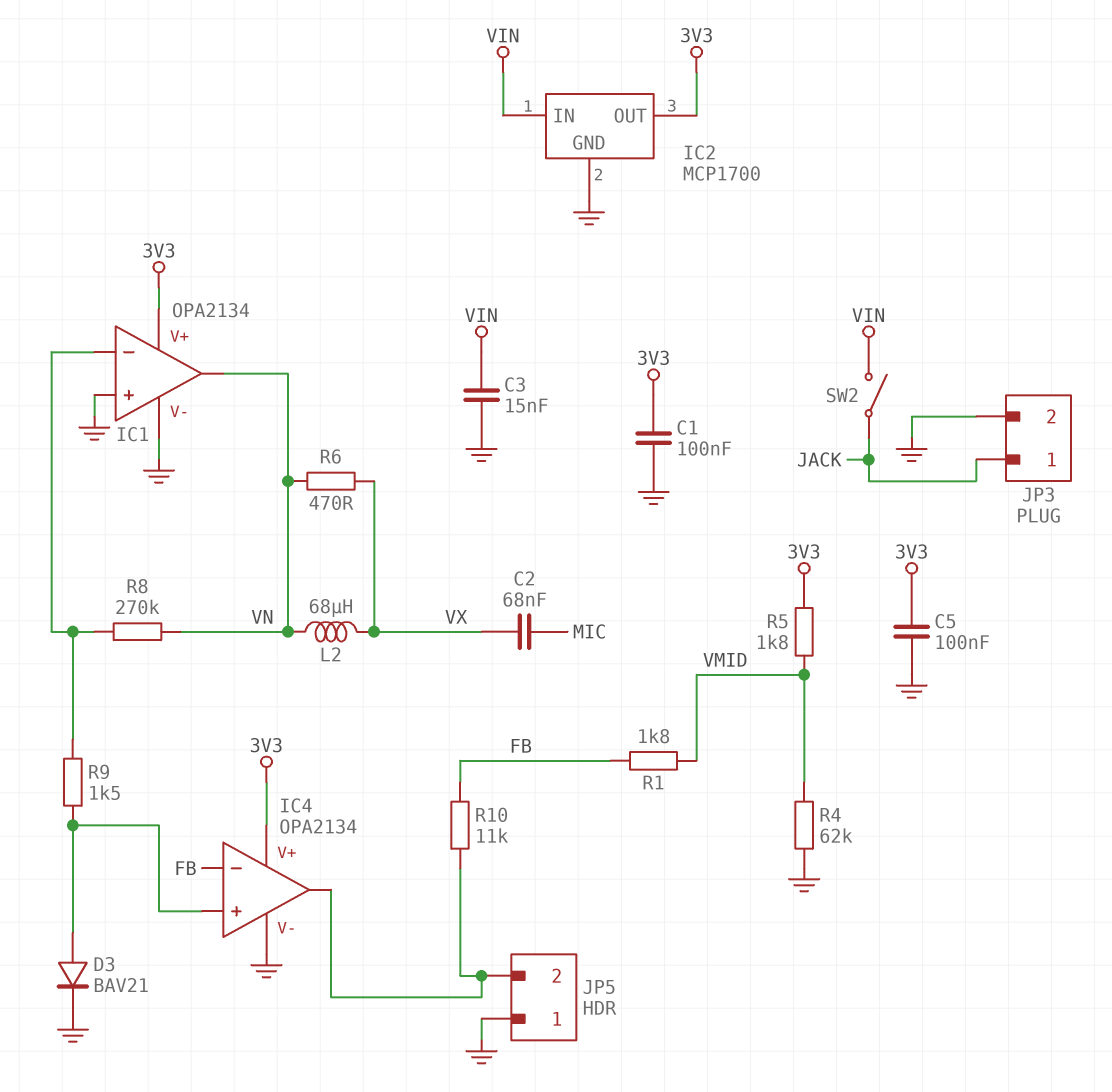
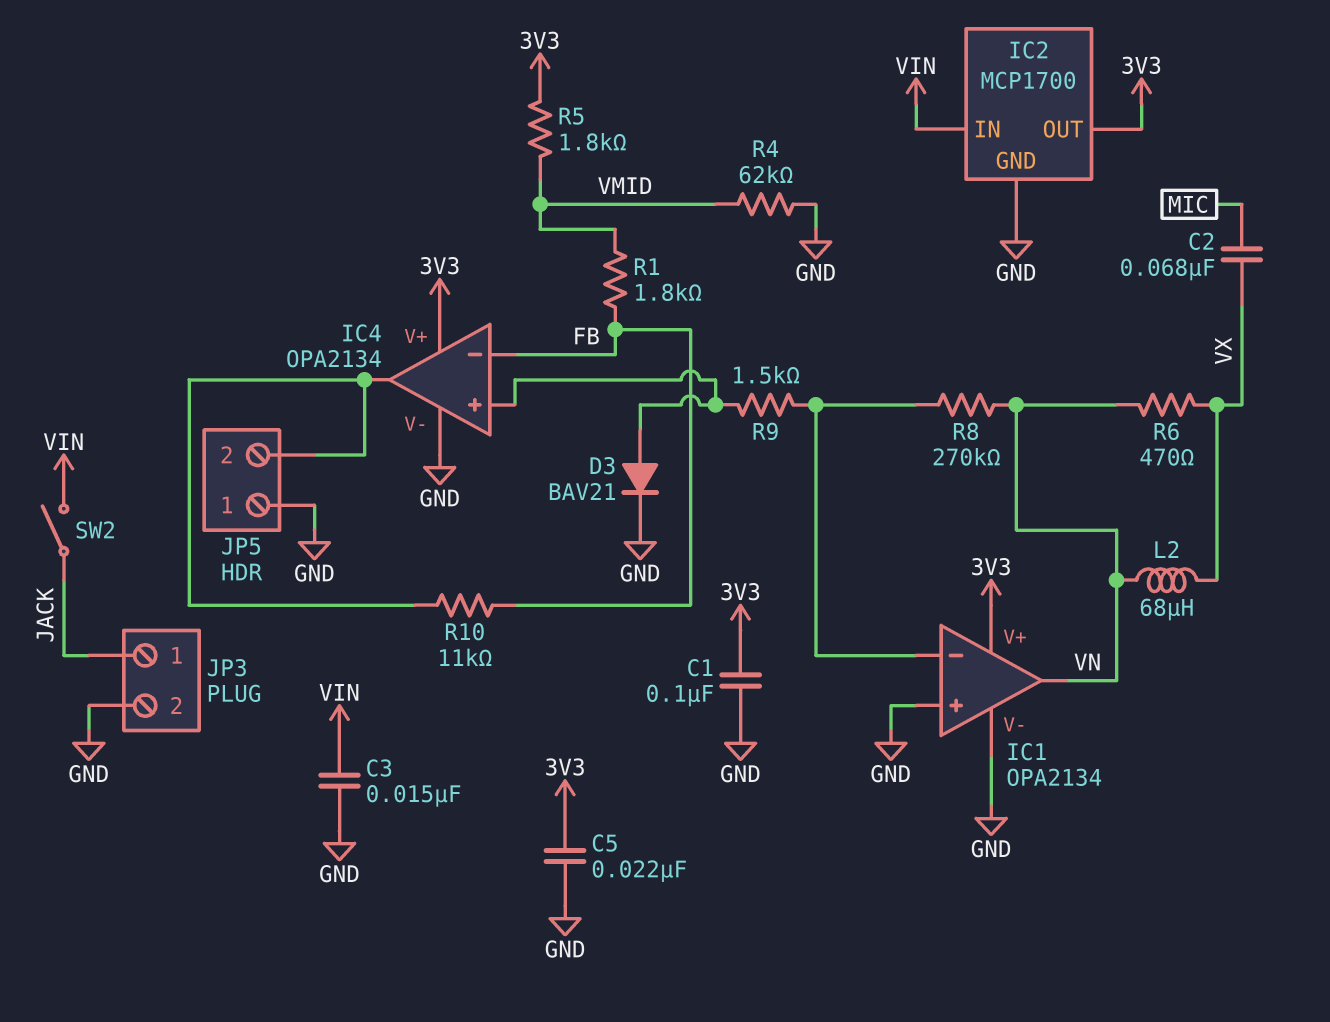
C5: 100nF (3V3, GND) -> 22nF (3V3, GND)

